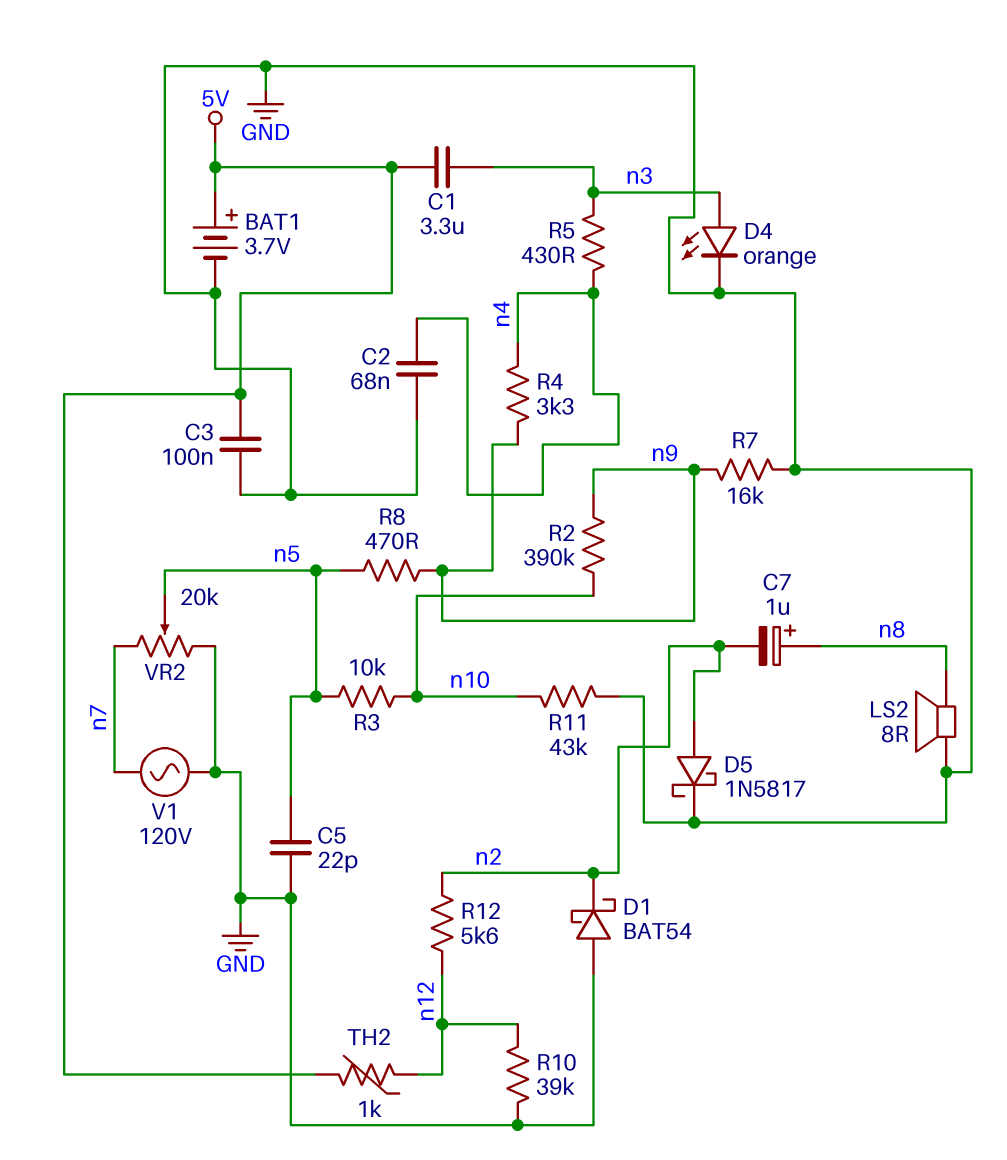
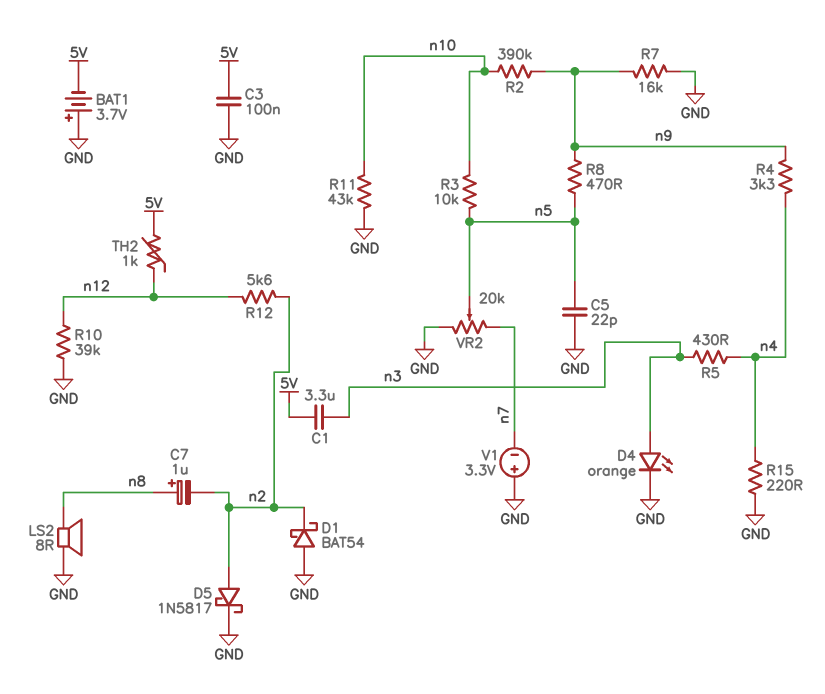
BAT1: 3.7V (plus 5V, minus GND) -> 3.7V (plus GND, minus 5V)
C2: 68nF (GND, n4) -> none
R15: none -> 220 (GND, n4)
V1: AC 120V (GND, n7) -> 3.3V (plus GND, minus n7)

